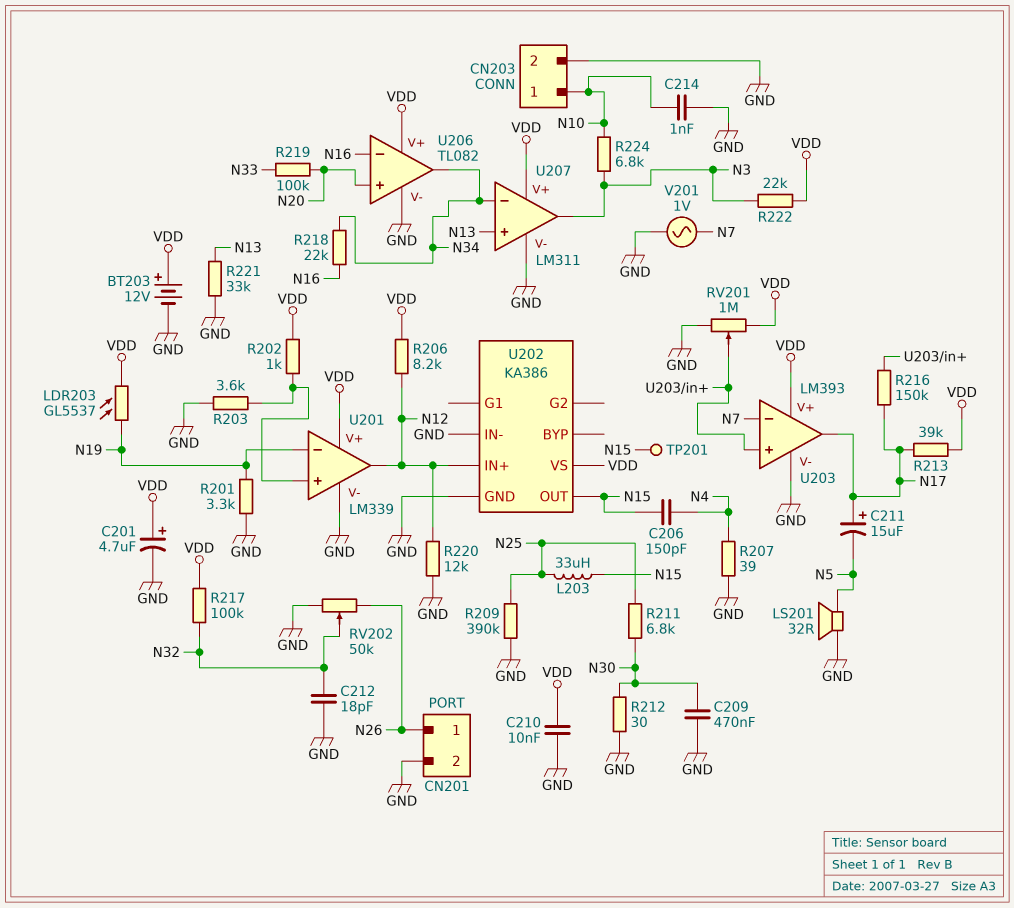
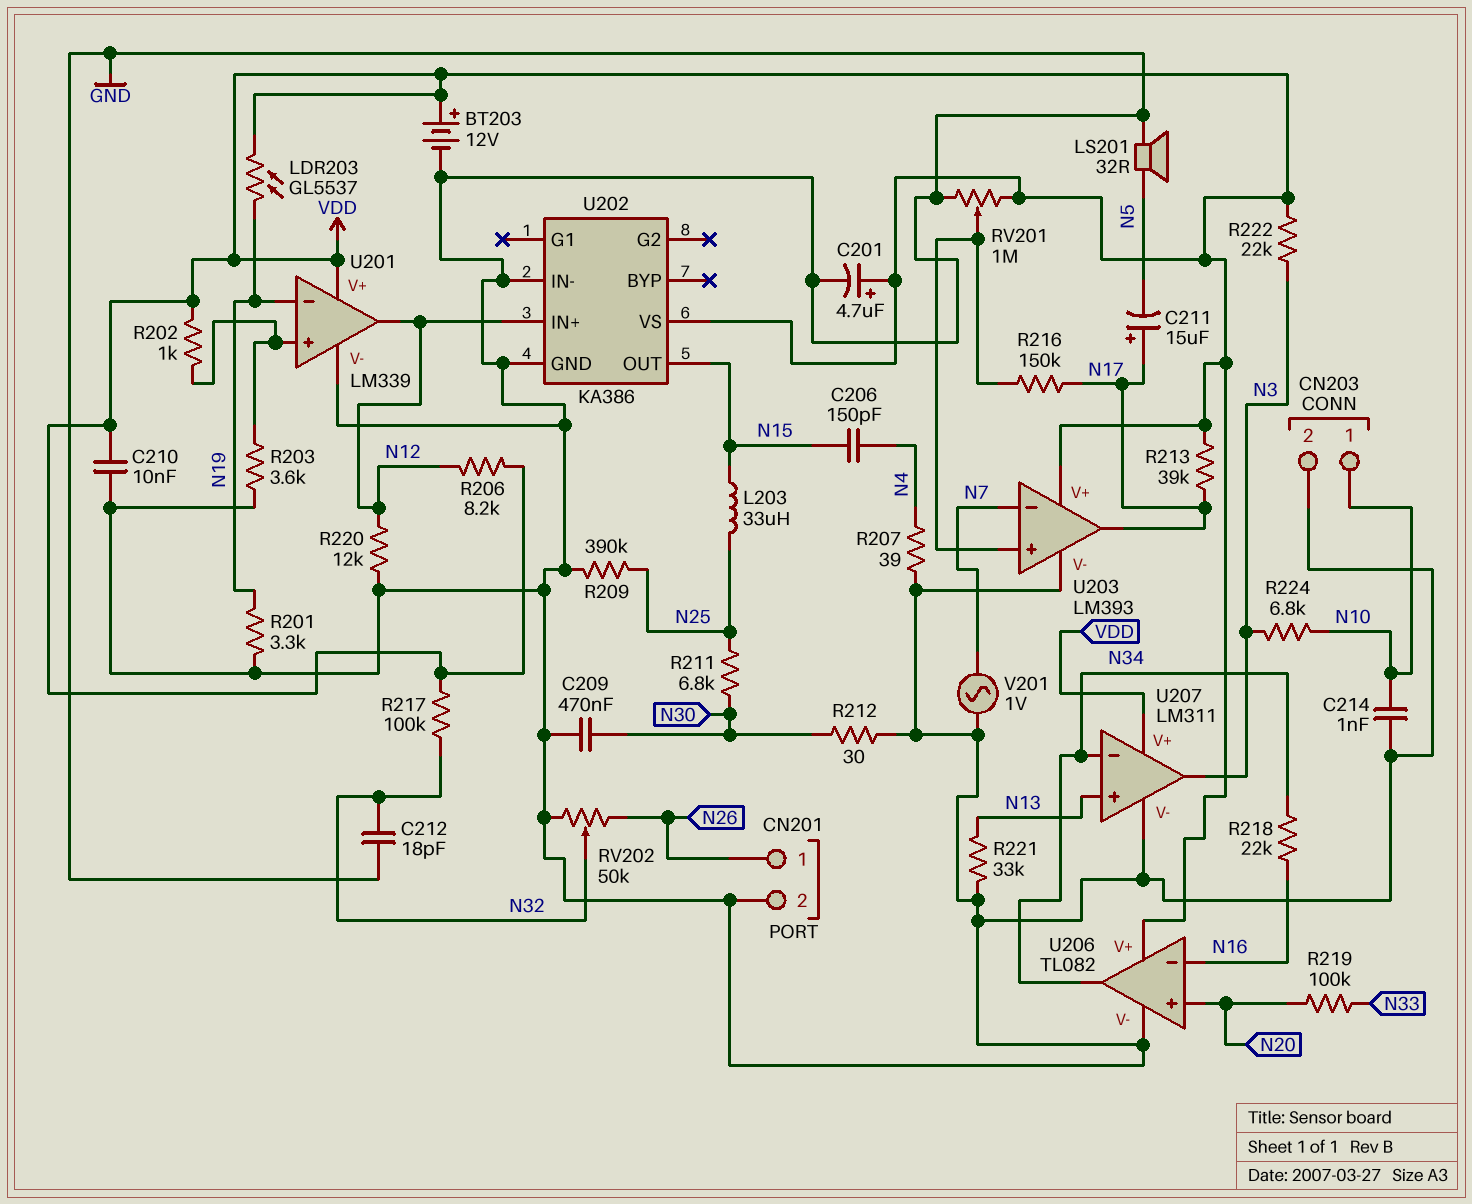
TP201: test point (N15) -> none

